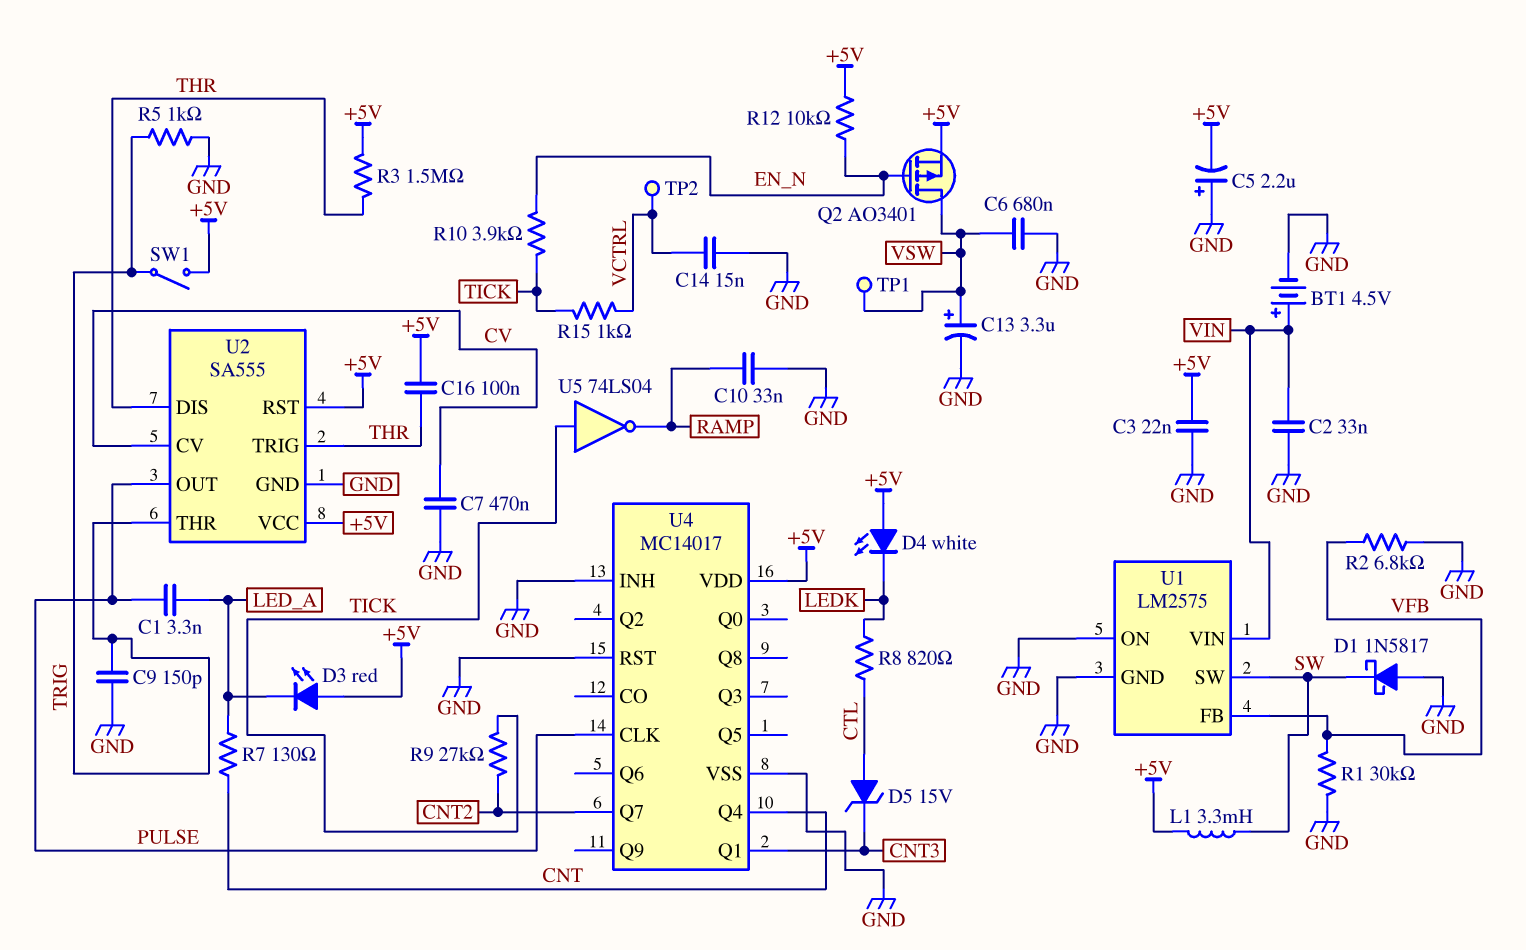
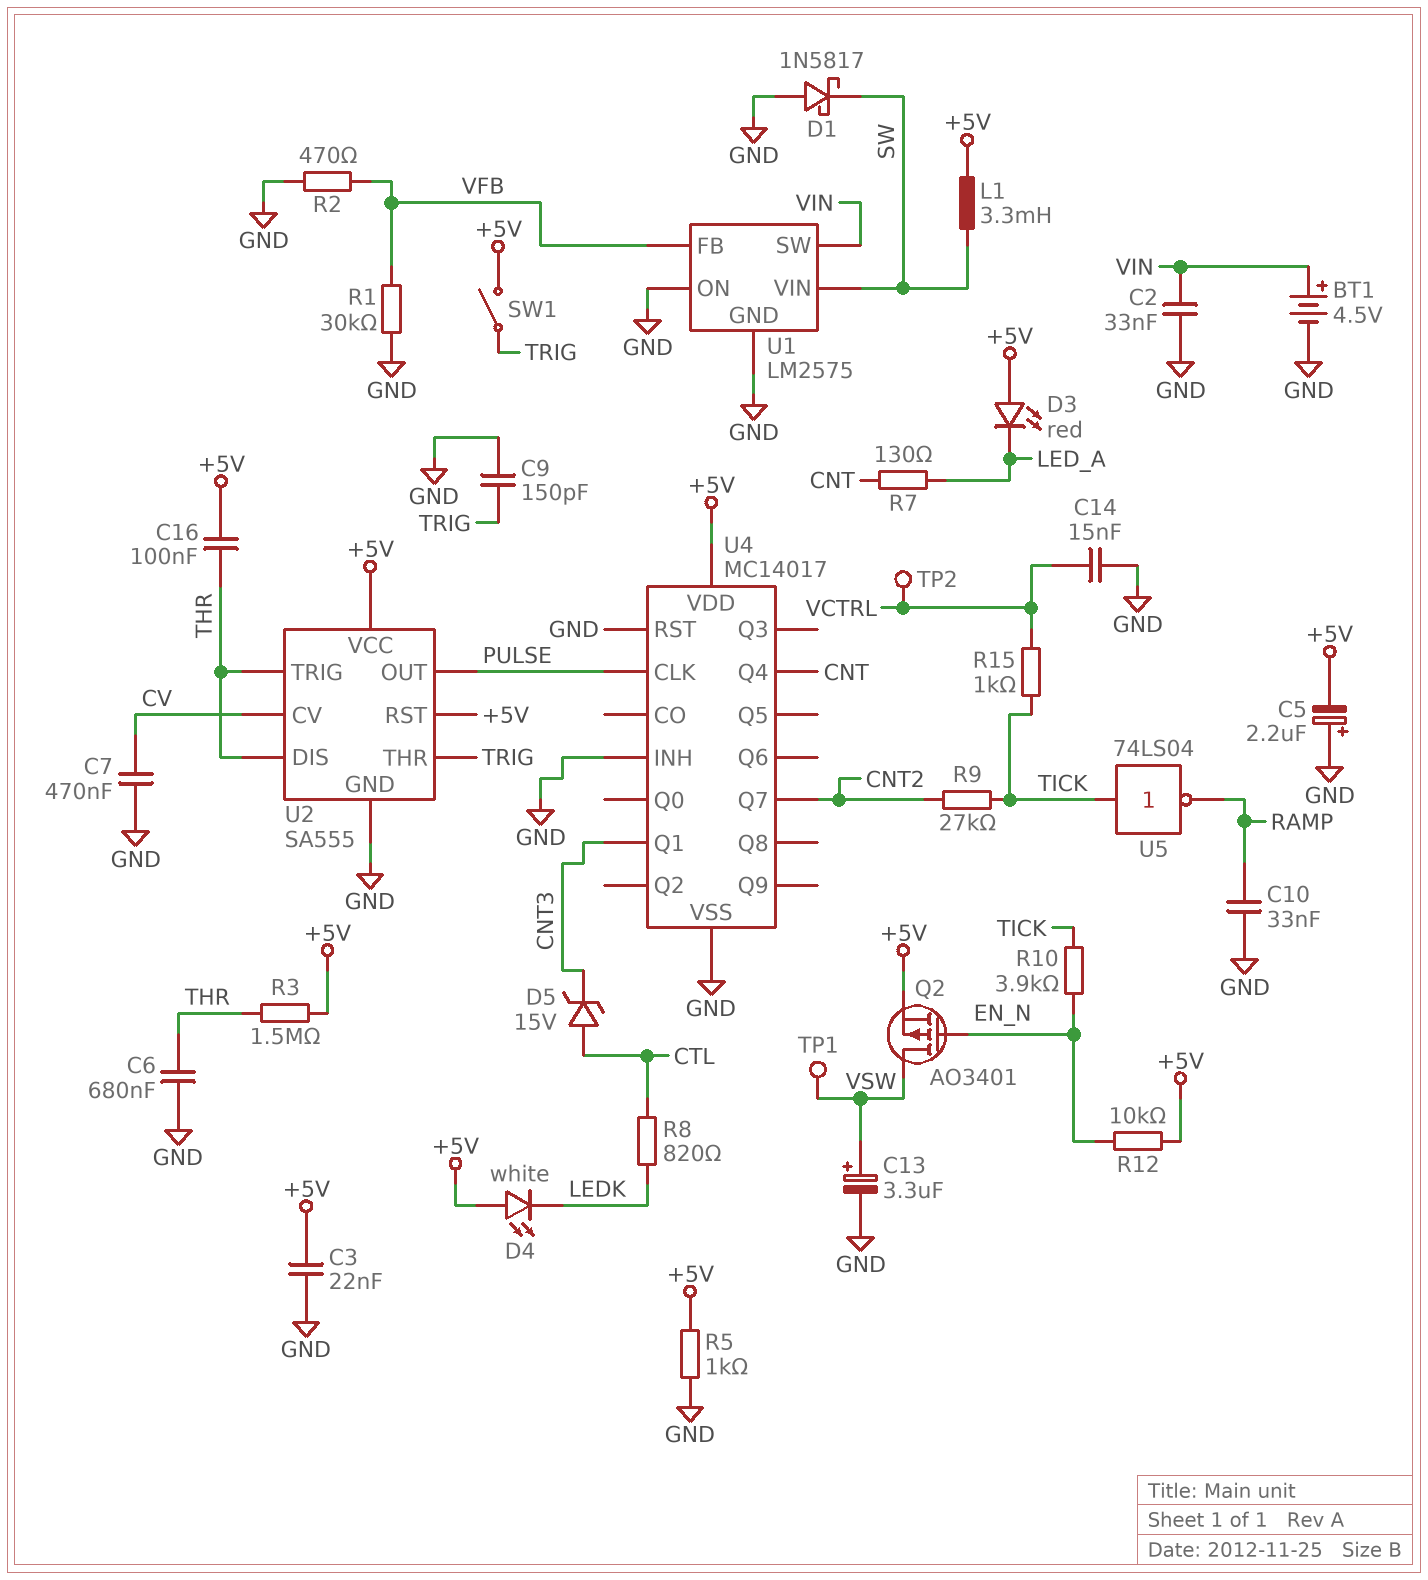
C1: 3.3nF (LED_A, PULSE) -> none
C6: 680nF (GND, VSW) -> 680nF (GND, THR)
R2: 6.8k (GND, VFB) -> 470 (GND, VFB)
R5: 1k (GND, TRIG) -> 1k (+5V, GND)
U1 pin SW: SW -> VIN
U1 pin VIN: VIN -> SW

